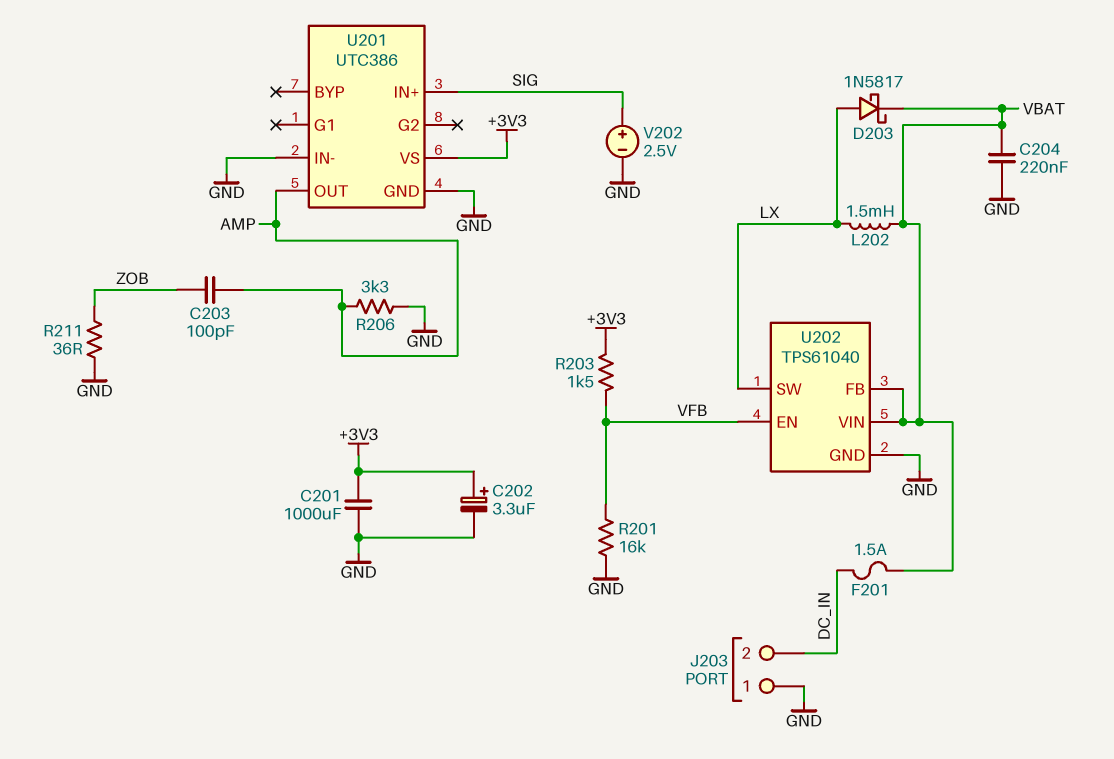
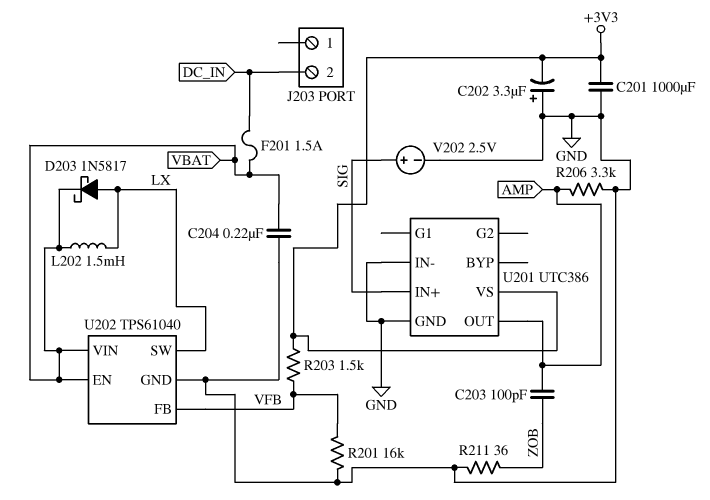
C202: 3.3uF (plus +3V3, minus GND) -> 3.3uF (plus GND, minus +3V3)
J203 pin 1: GND -> none
U202 pin EN: VFB -> VBAT
U202 pin FB: VBAT -> VFB

